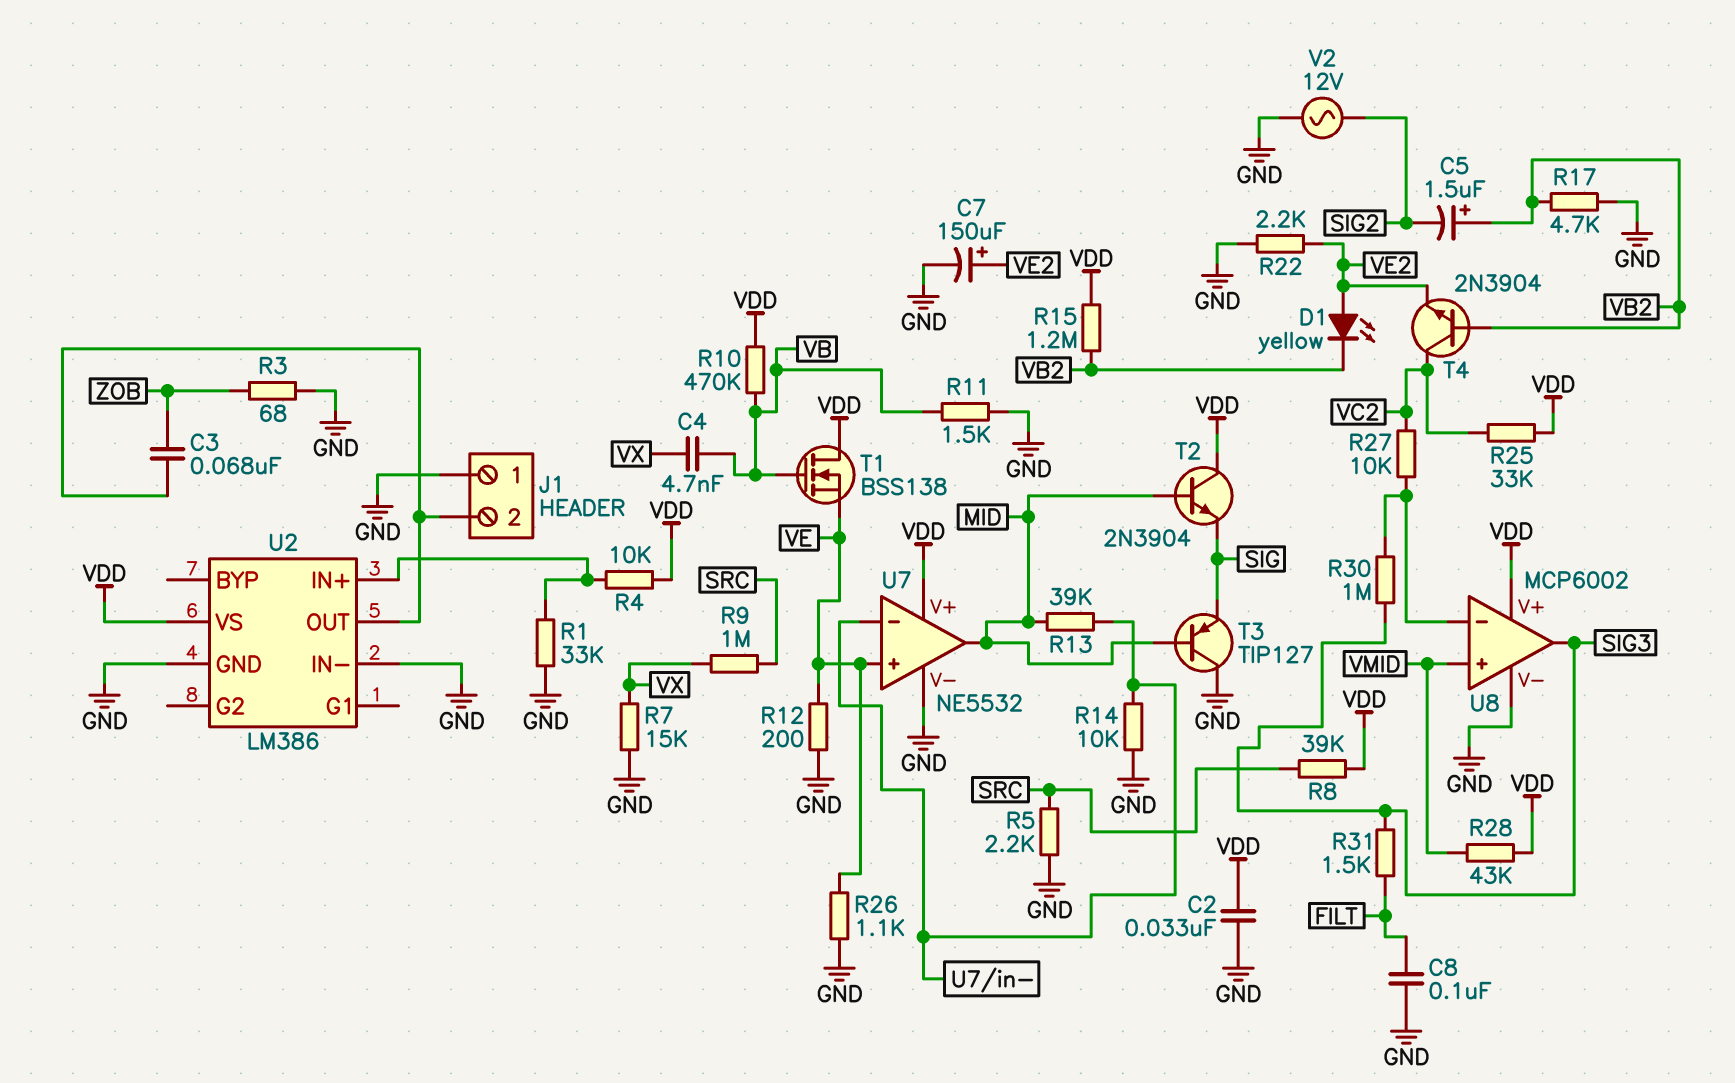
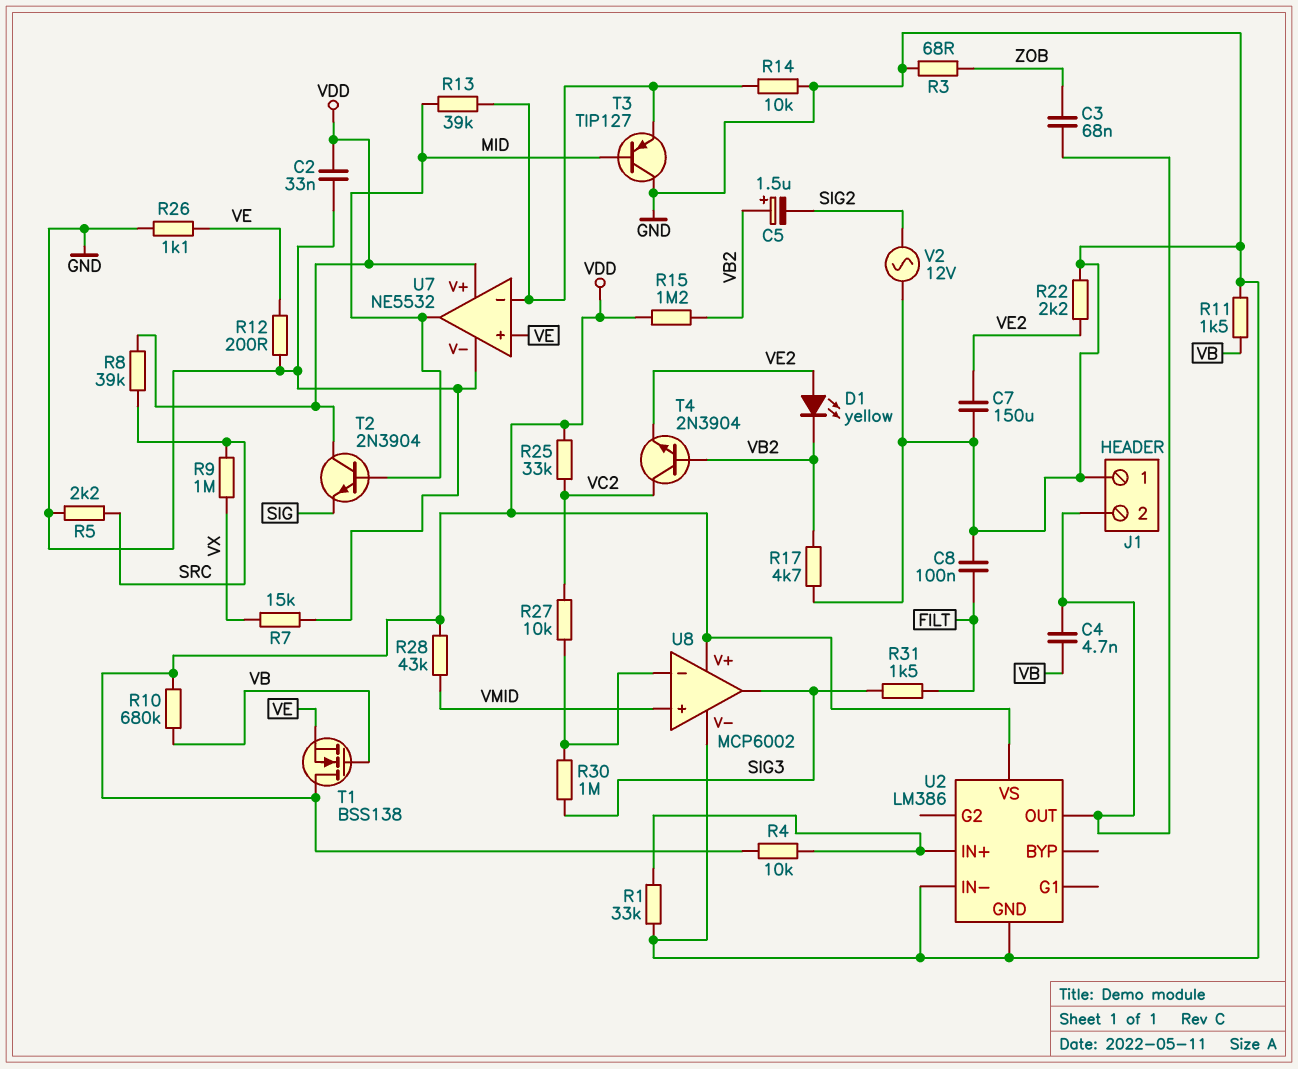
C4: 4.7nF (VB, VX) -> 4.7nF (J1/2, VB)
C7: 150uF (plus VE2, minus GND) -> 150uF (GND, VE2)
R10: 470k (VB, VDD) -> 680k (VB, VDD)
T3: PNP TIP127 (B MID, C GND, E SIG) -> PNP TIP127 (B MID, C GND, E U7/in-)

